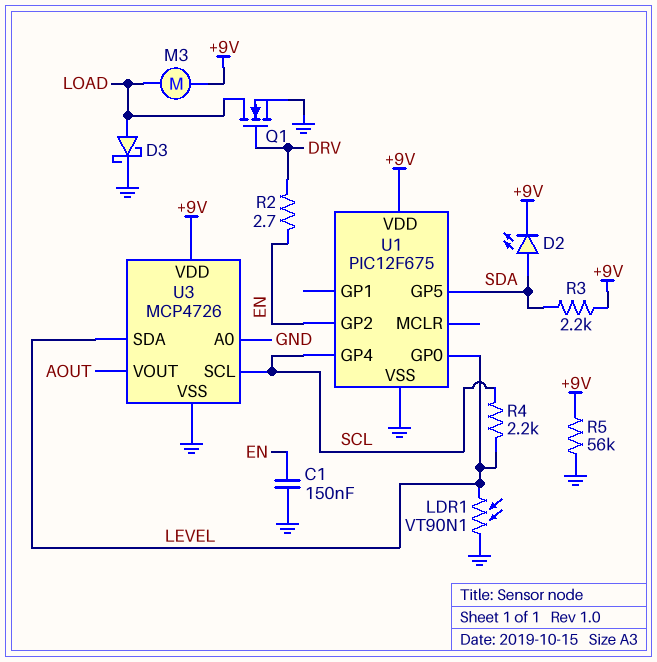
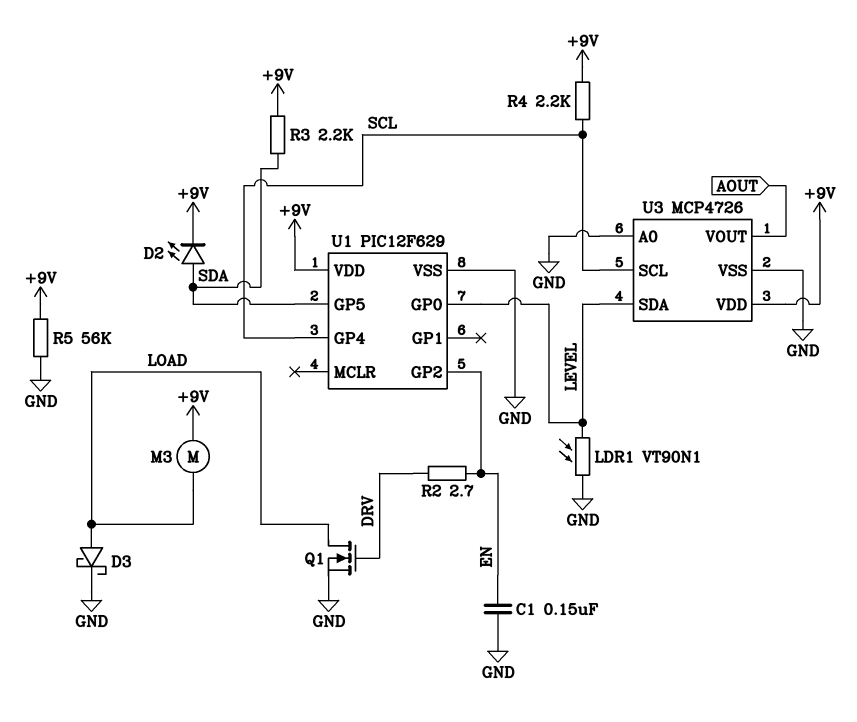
R4: 2.2k (LEVEL, SCL) -> 2.2k (+9V, SCL)
U1: PIC12F675 -> PIC12F629

